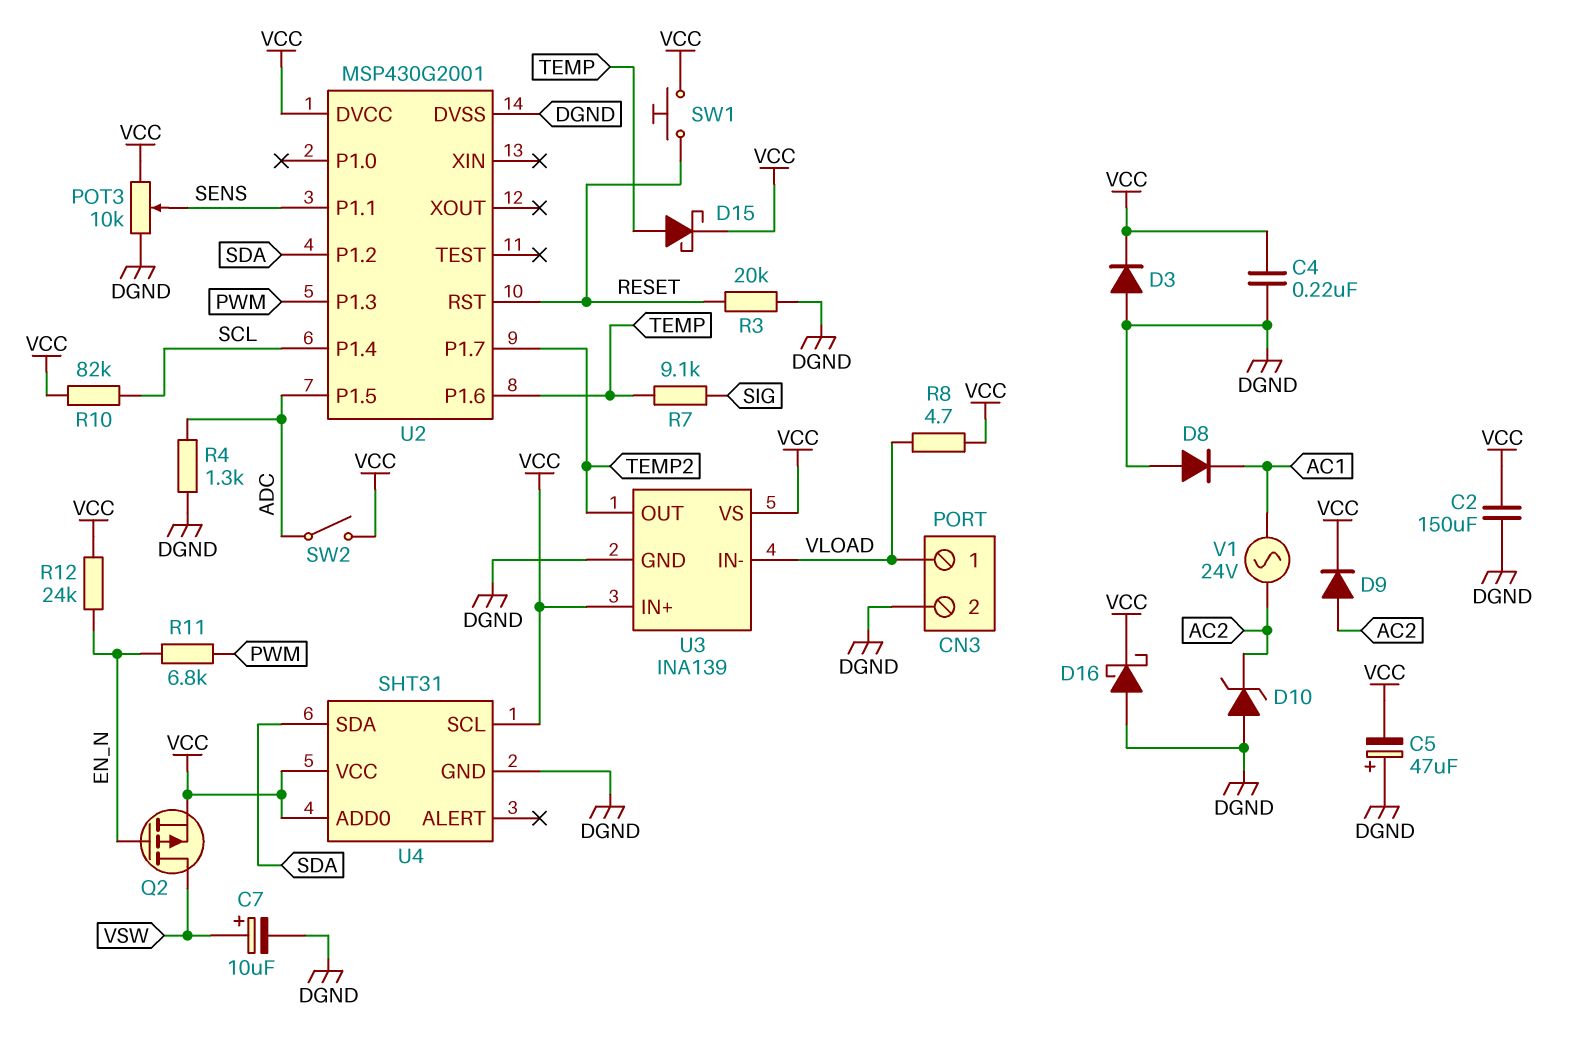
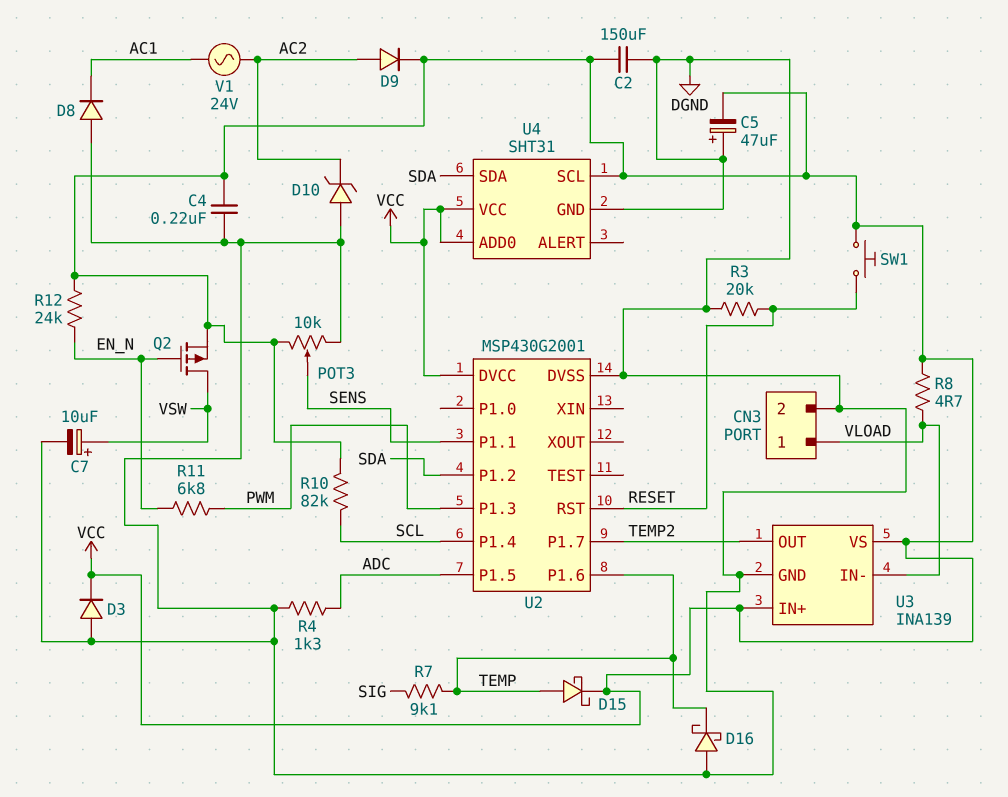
D16: schottky (A DGND, K VCC) -> schottky (A DGND, K TEMP)
SW2: switch (ADC, VCC) -> none

